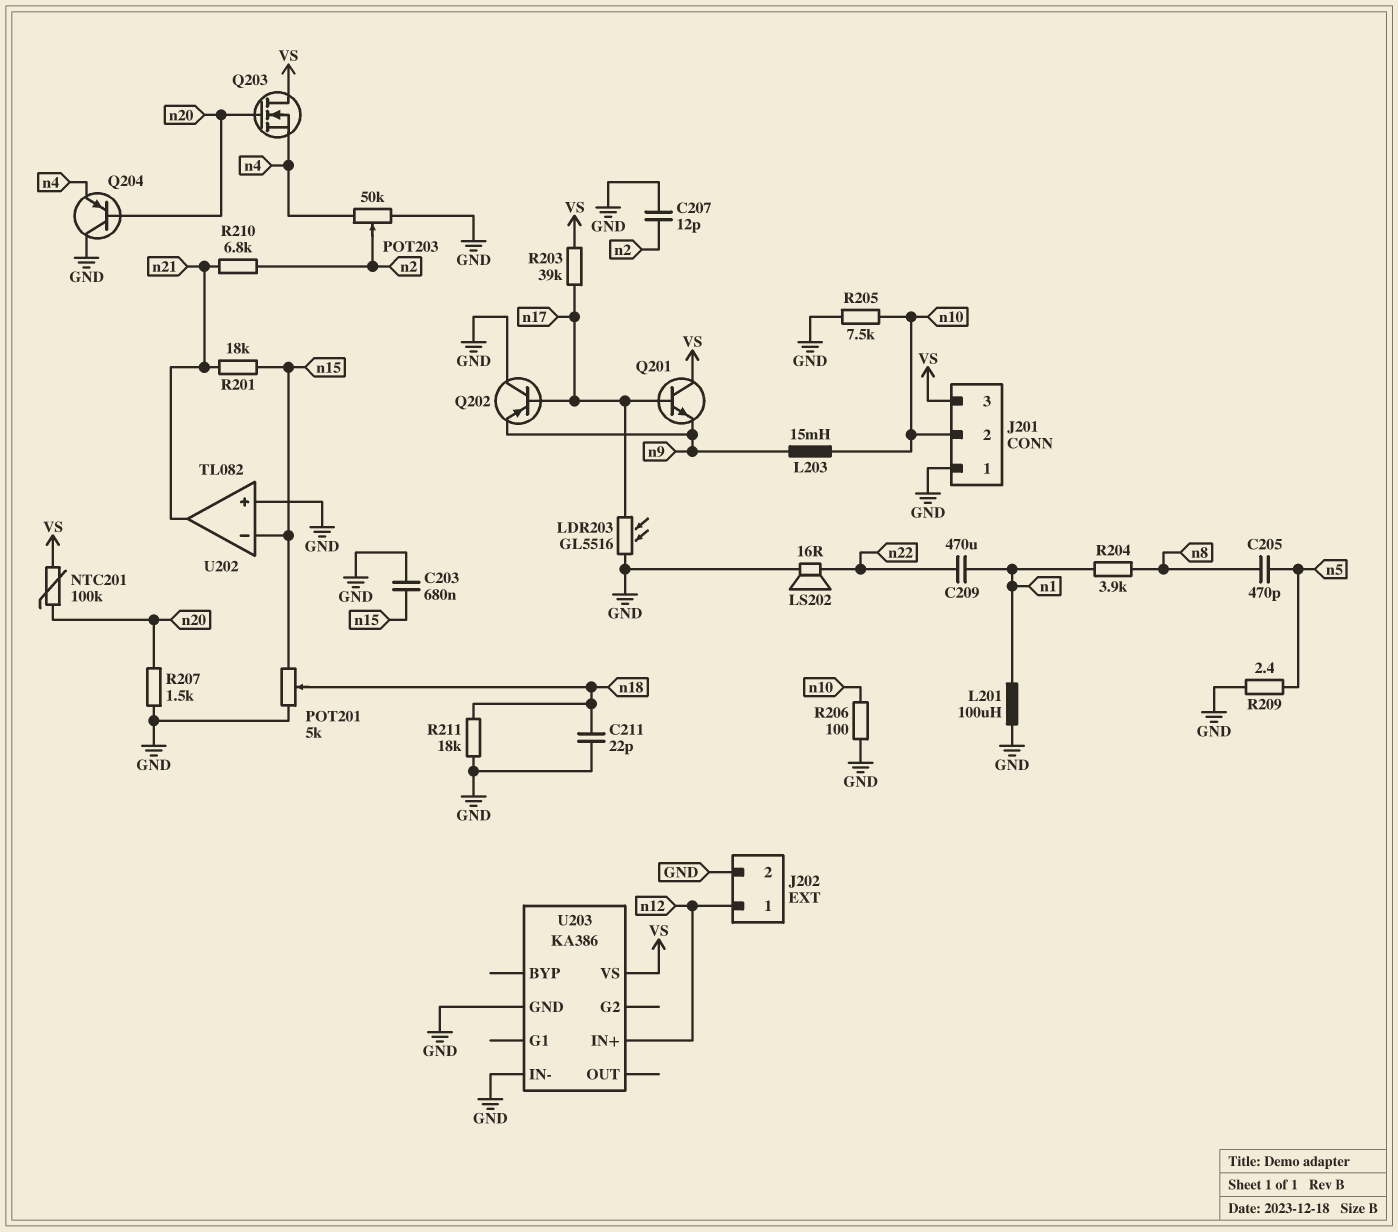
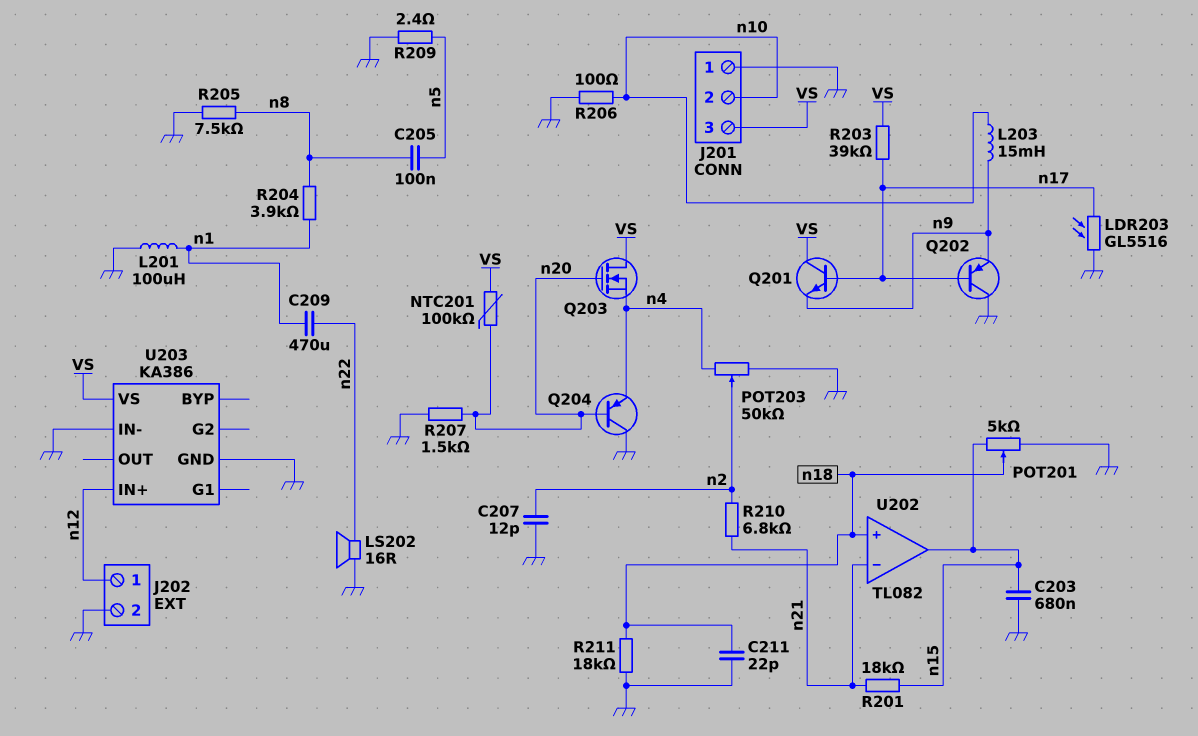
C205: 470pF (n5, n8) -> 100nF (n5, n8)
R205: 7.5k (GND, n10) -> 7.5k (GND, n8)
U202 pin in+: GND -> n18
U202 pin in-: n15 -> n21
U202 pin out: n21 -> n15

